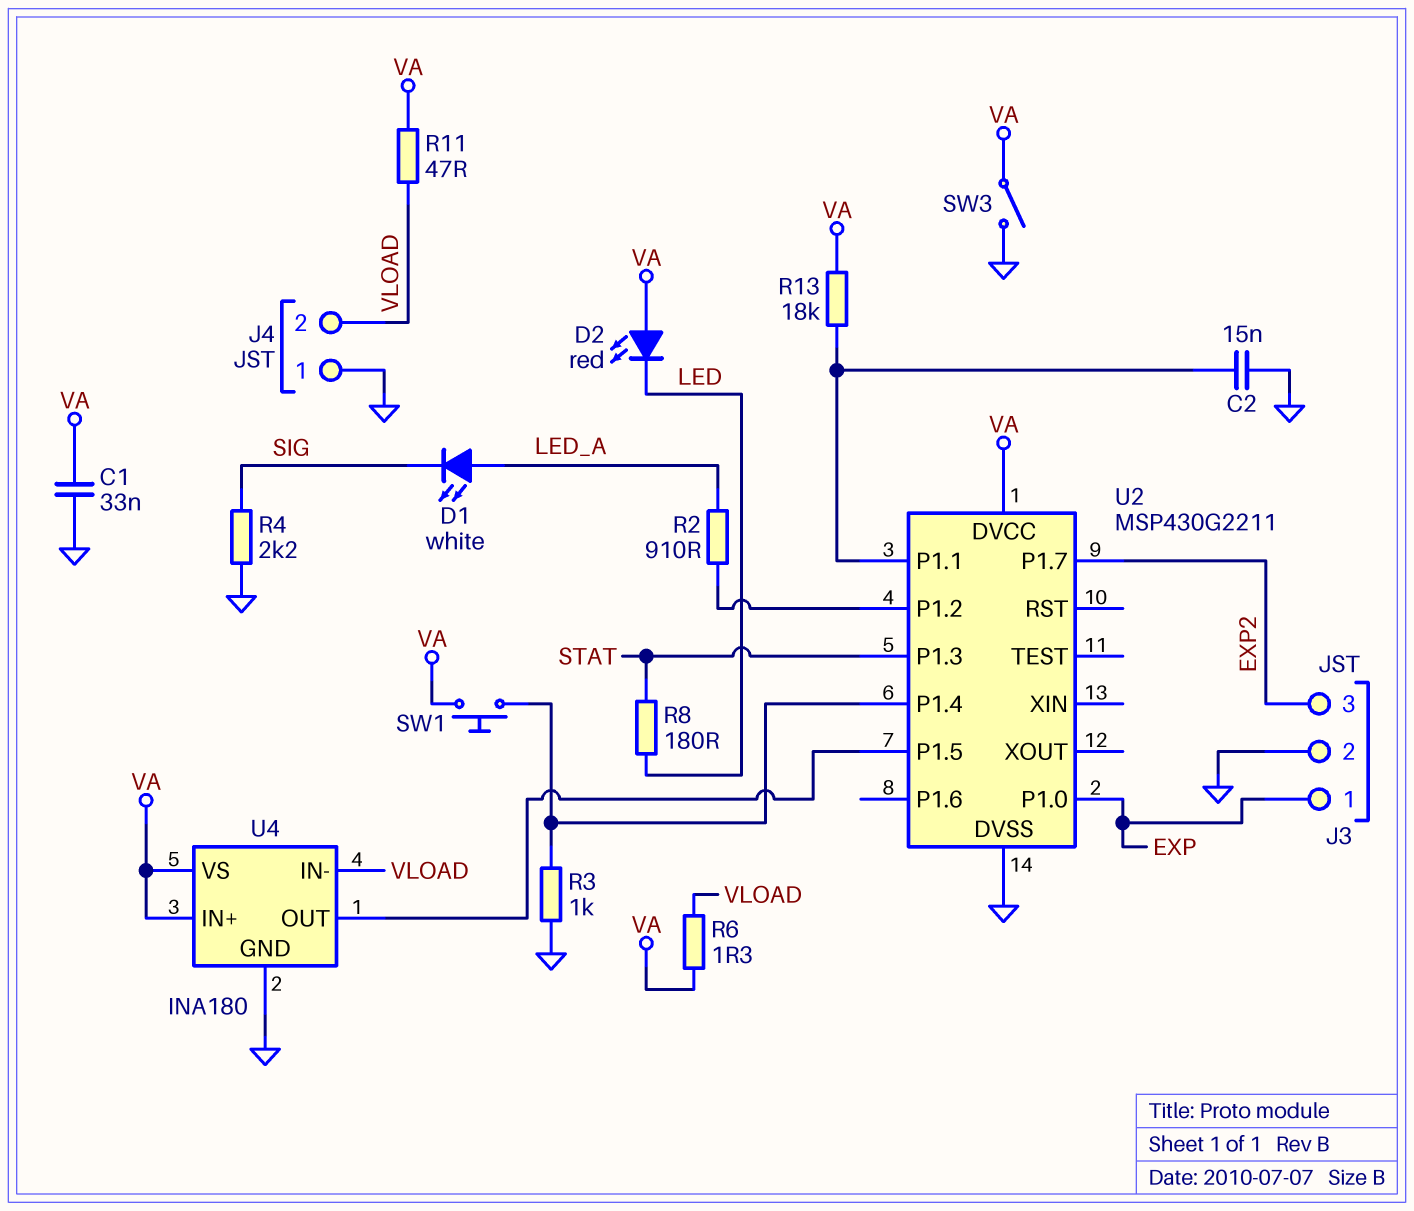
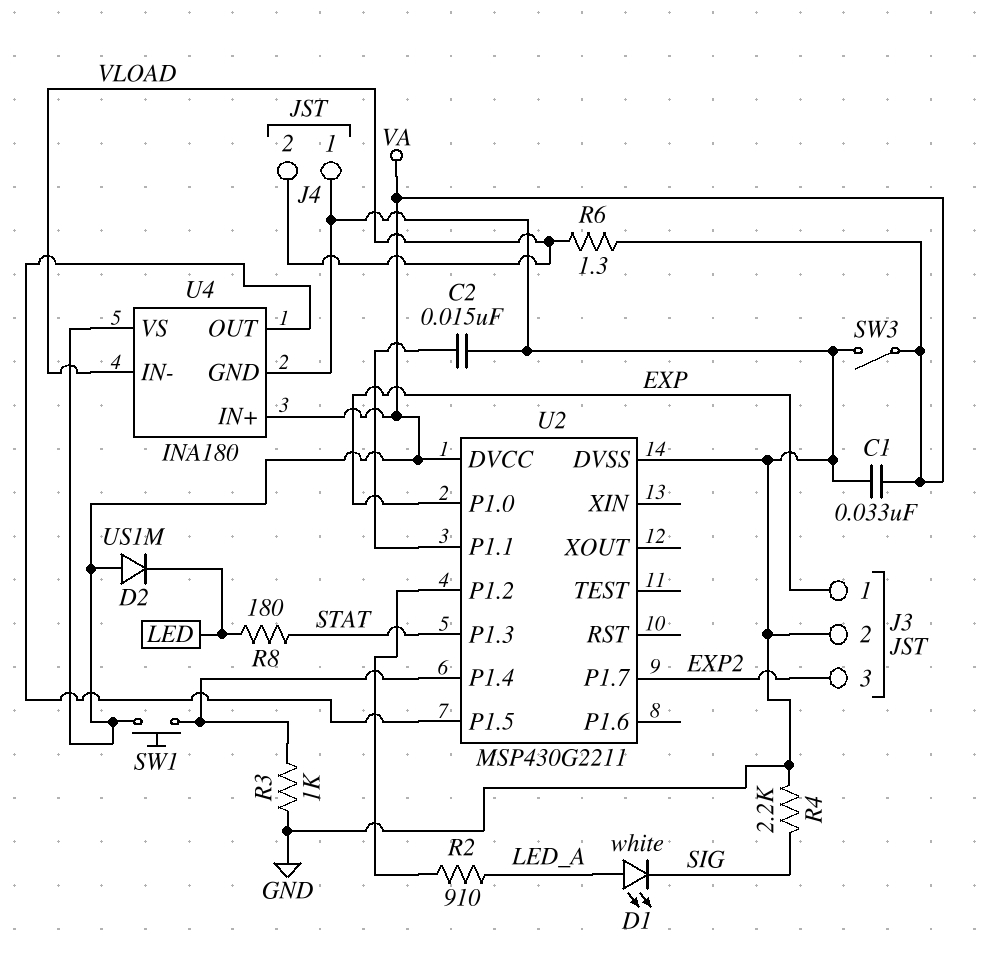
D2: LED red (A VA, K LED) -> diode US1M (A VA, K LED)
R11: 47 (VA, VLOAD) -> none
R13: 18k (U2/P1.1, VA) -> none

